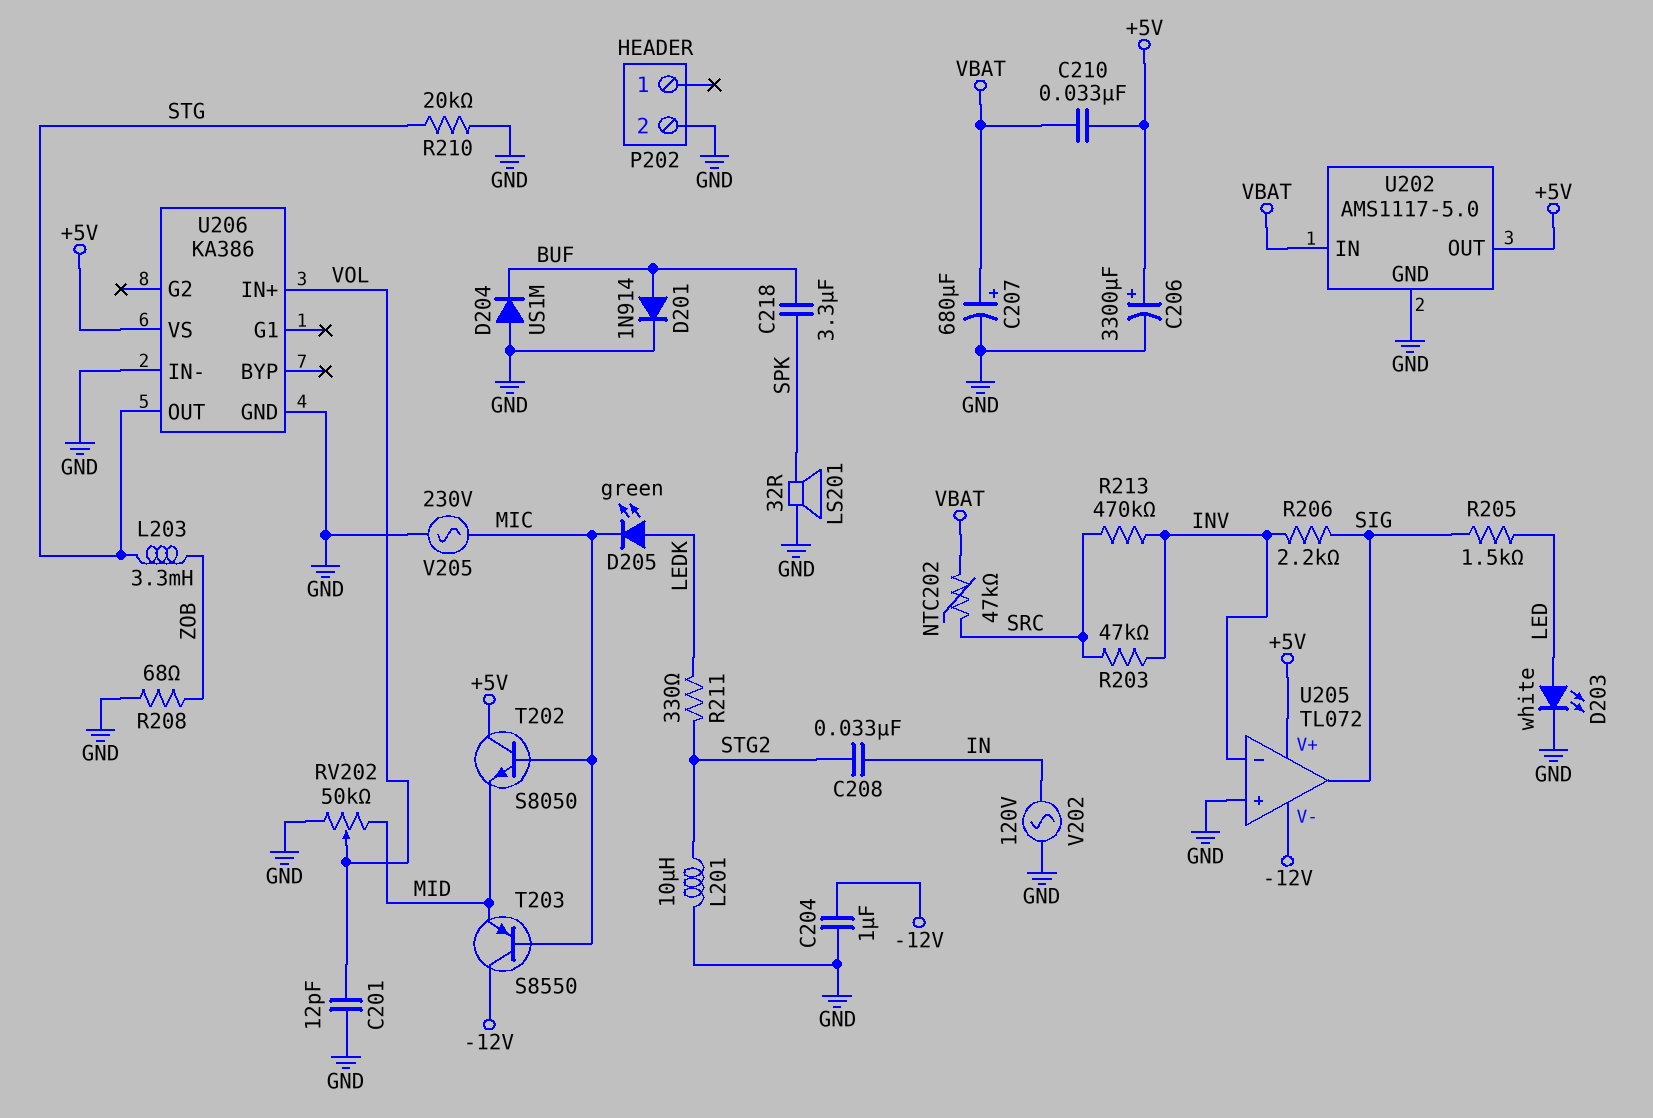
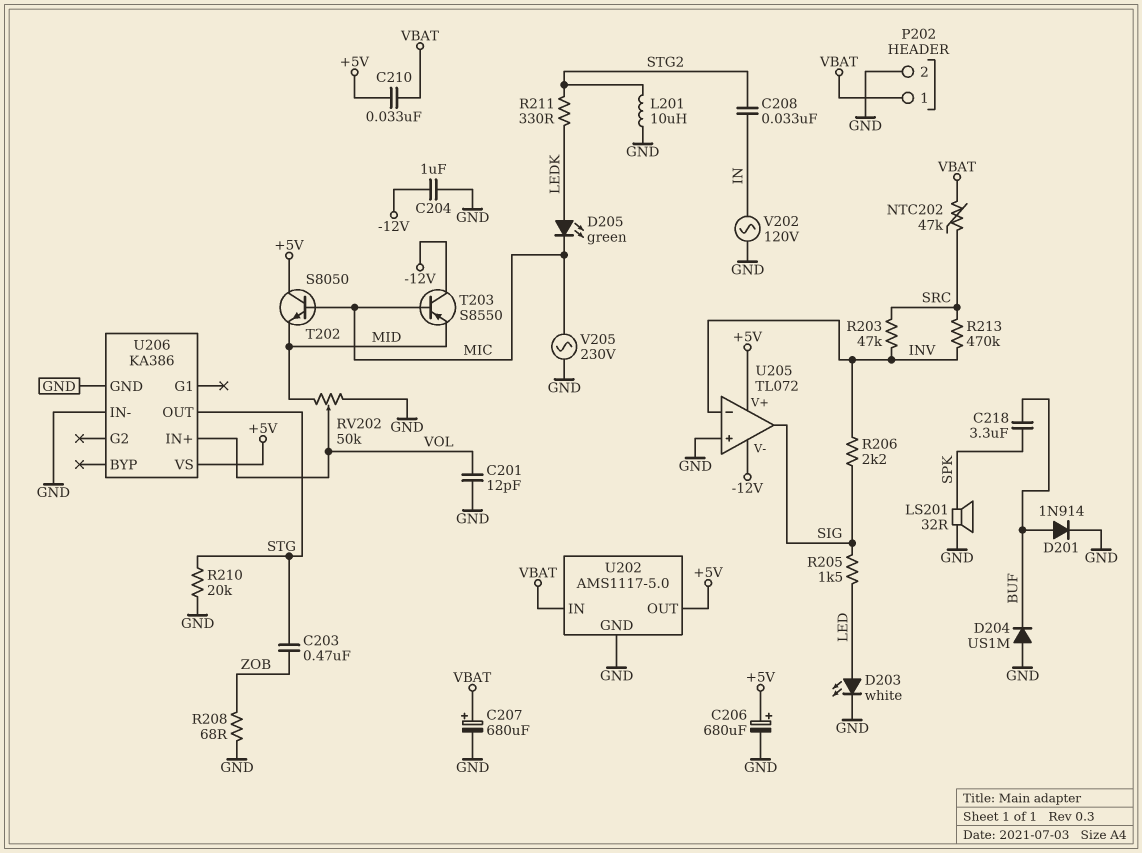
C203: none -> 470nF (STG, ZOB)
C206: 3300uF (plus +5V, minus GND) -> 680uF (plus +5V, minus GND)
L203: 3.3mH (STG, ZOB) -> none
P202 pin 1: none -> VBAT

